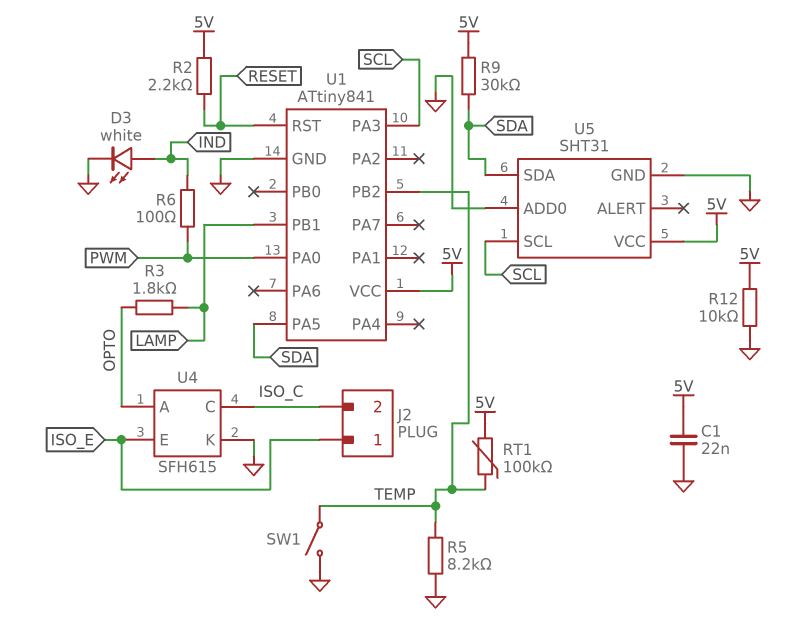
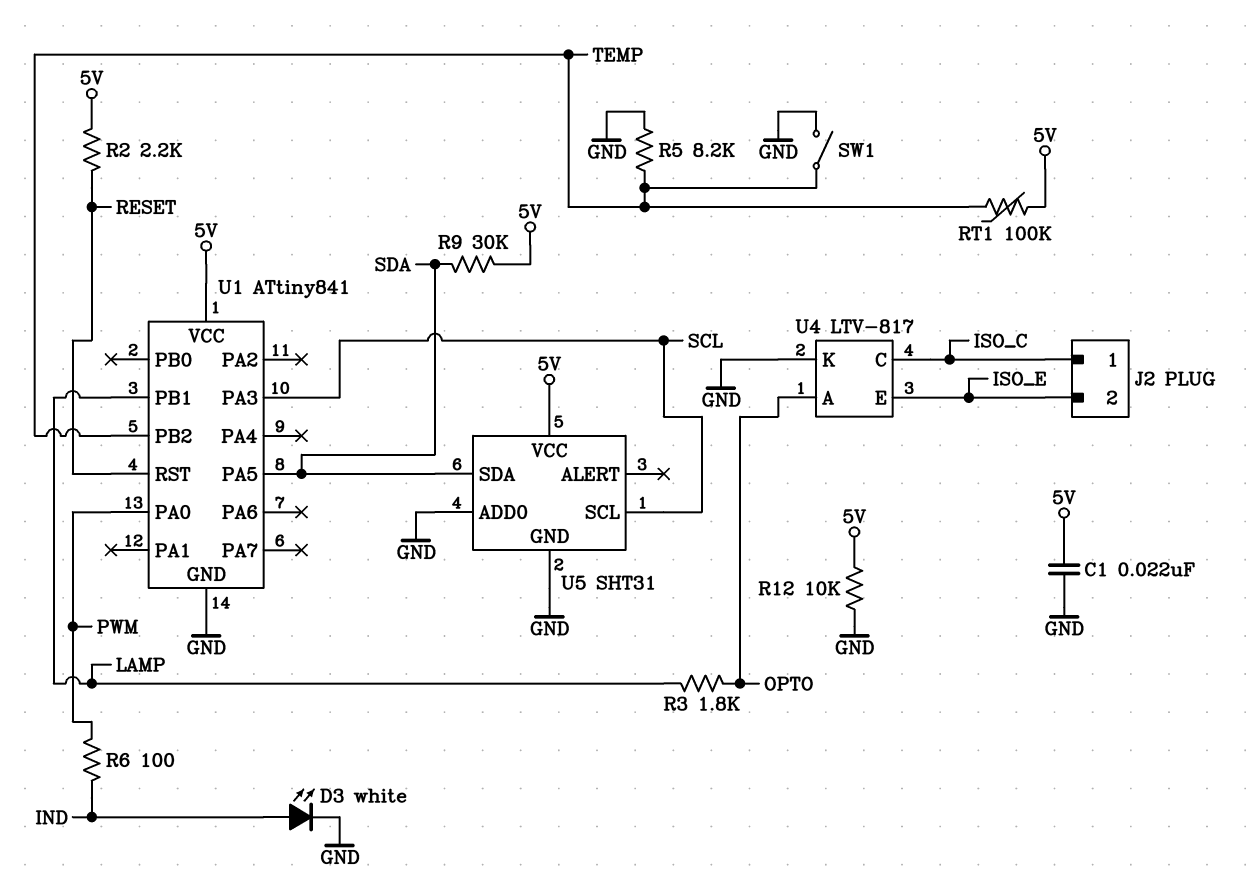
J2 pin 1: ISO_E -> ISO_C
J2 pin 2: ISO_C -> ISO_E
U4: SFH615 -> LTV-817

